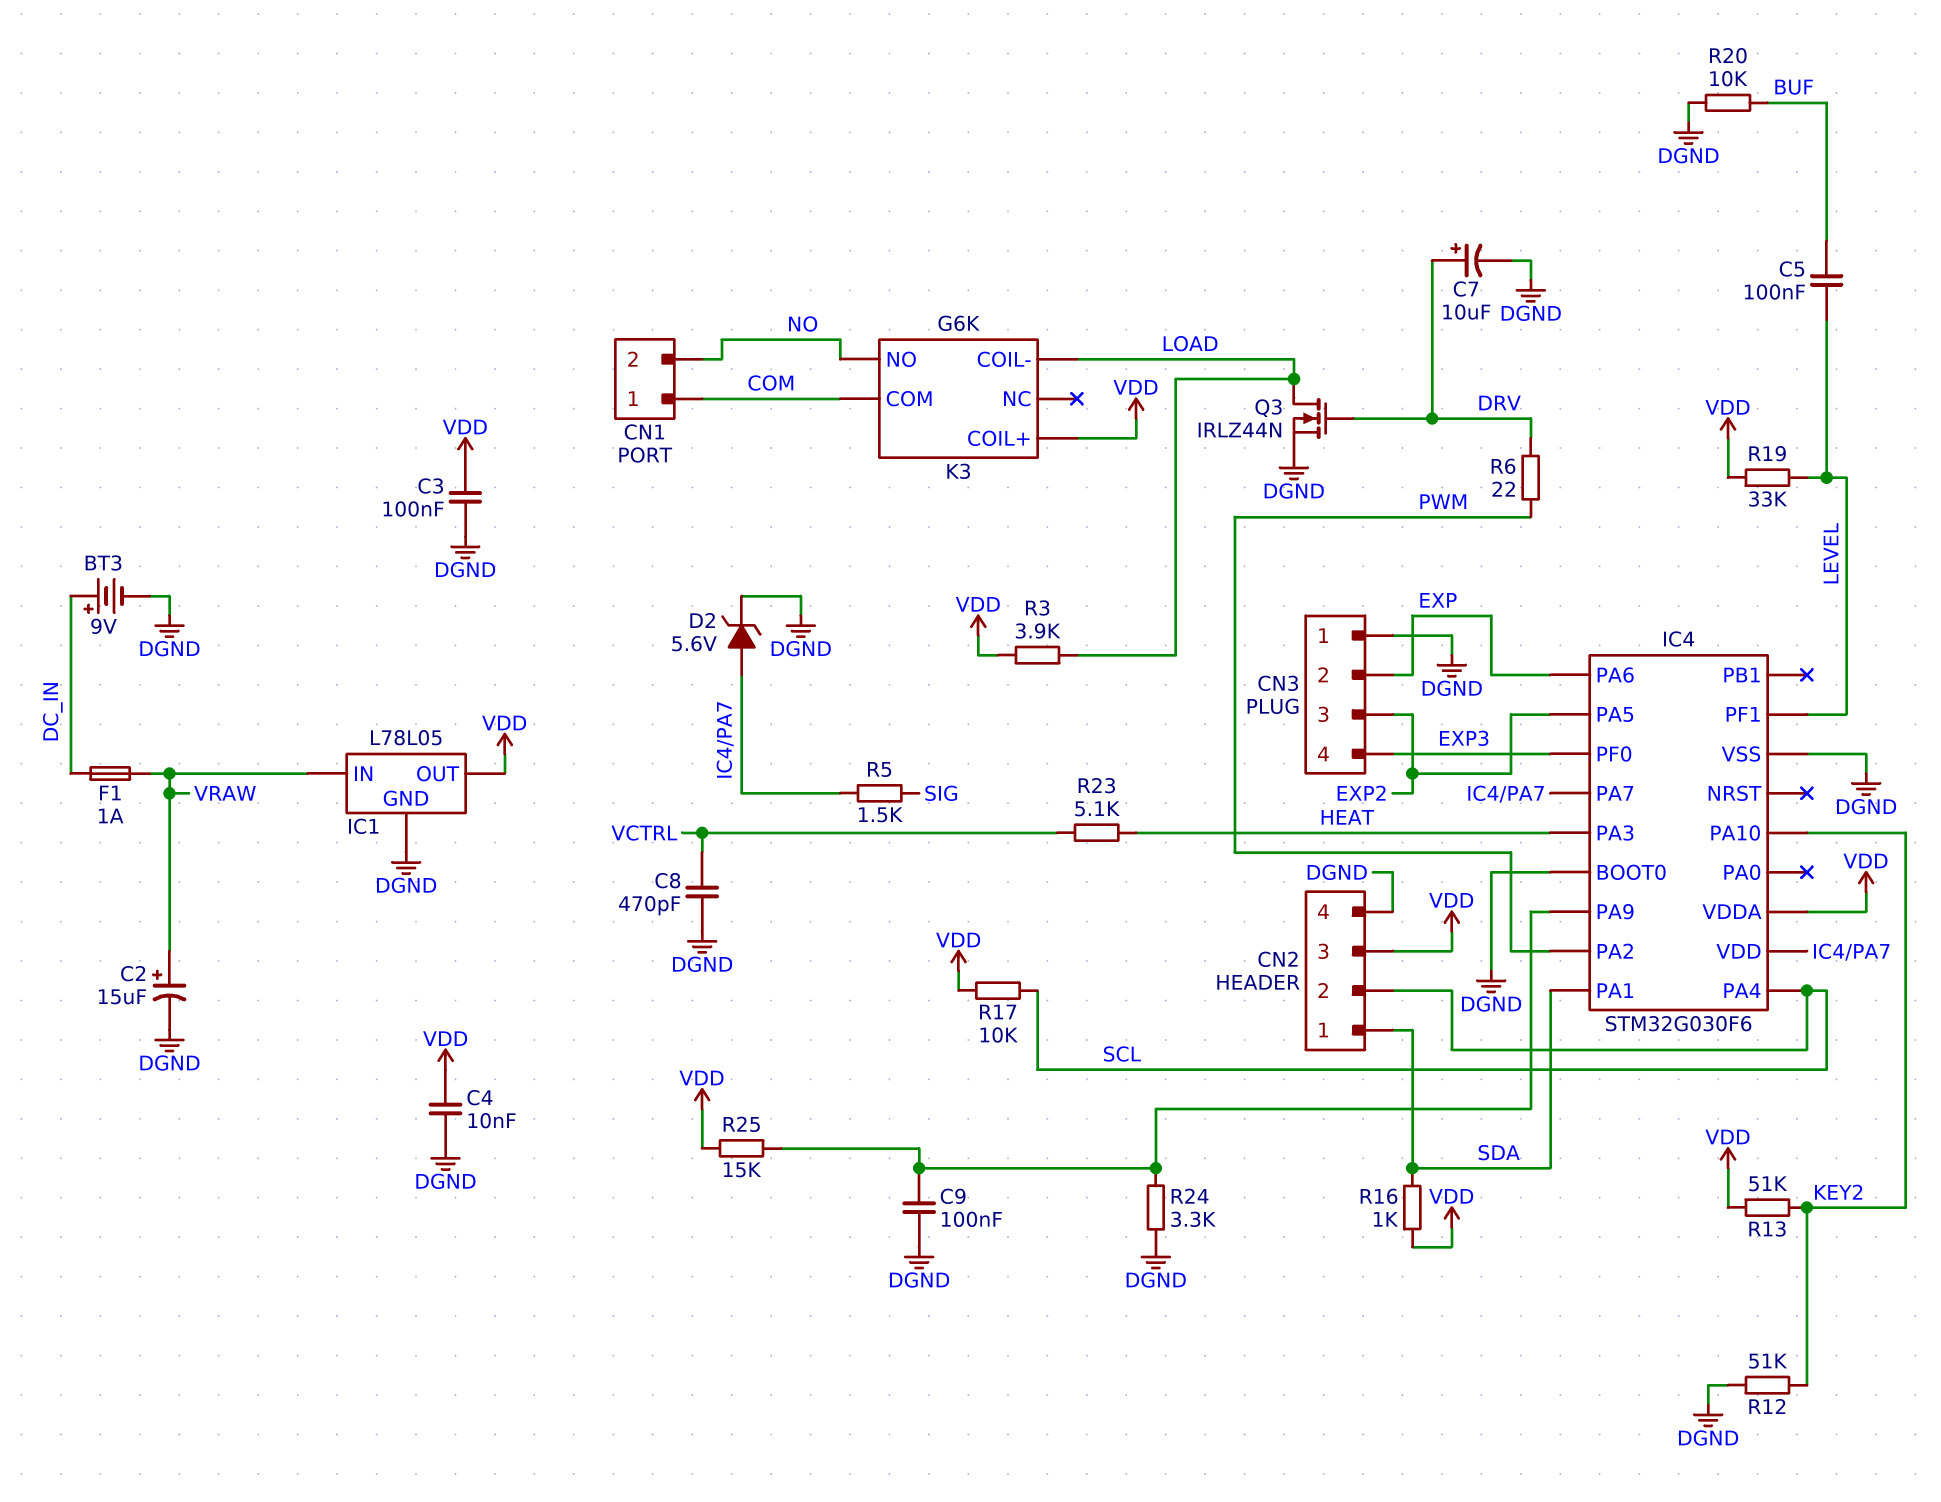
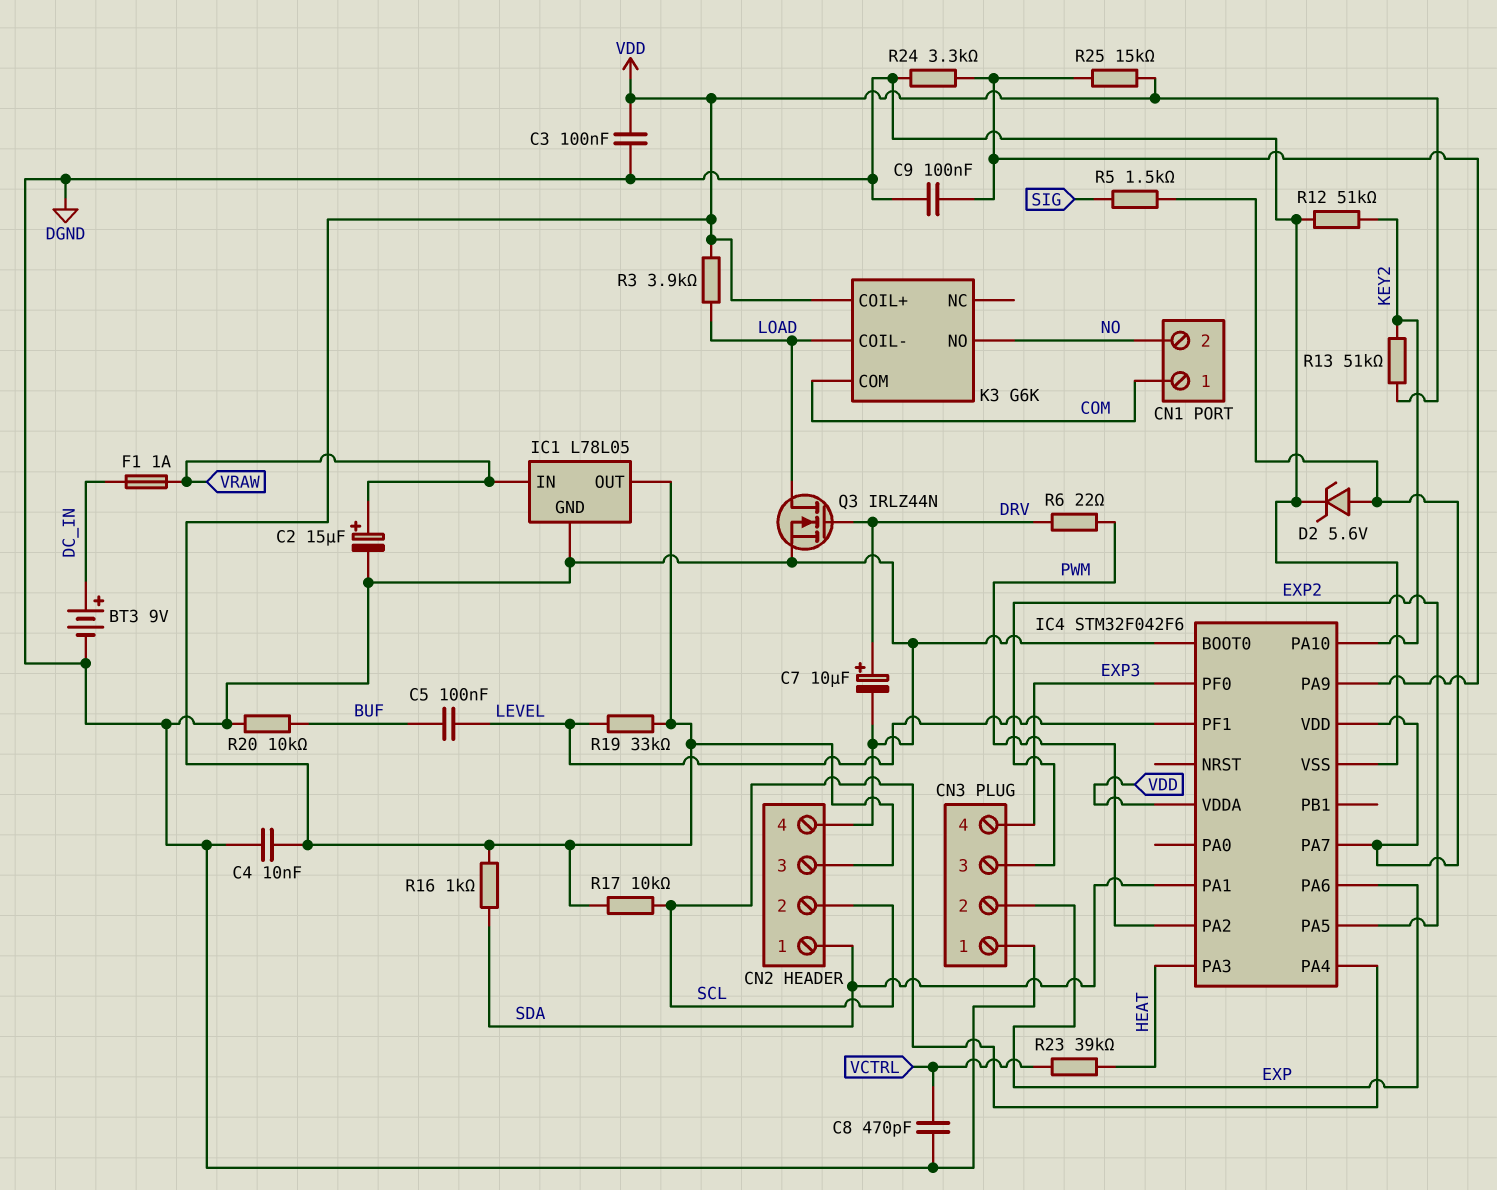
IC4: STM32G030F6 -> STM32F042F6
R23: 5.1k (HEAT, VCTRL) -> 39k (HEAT, VCTRL)

